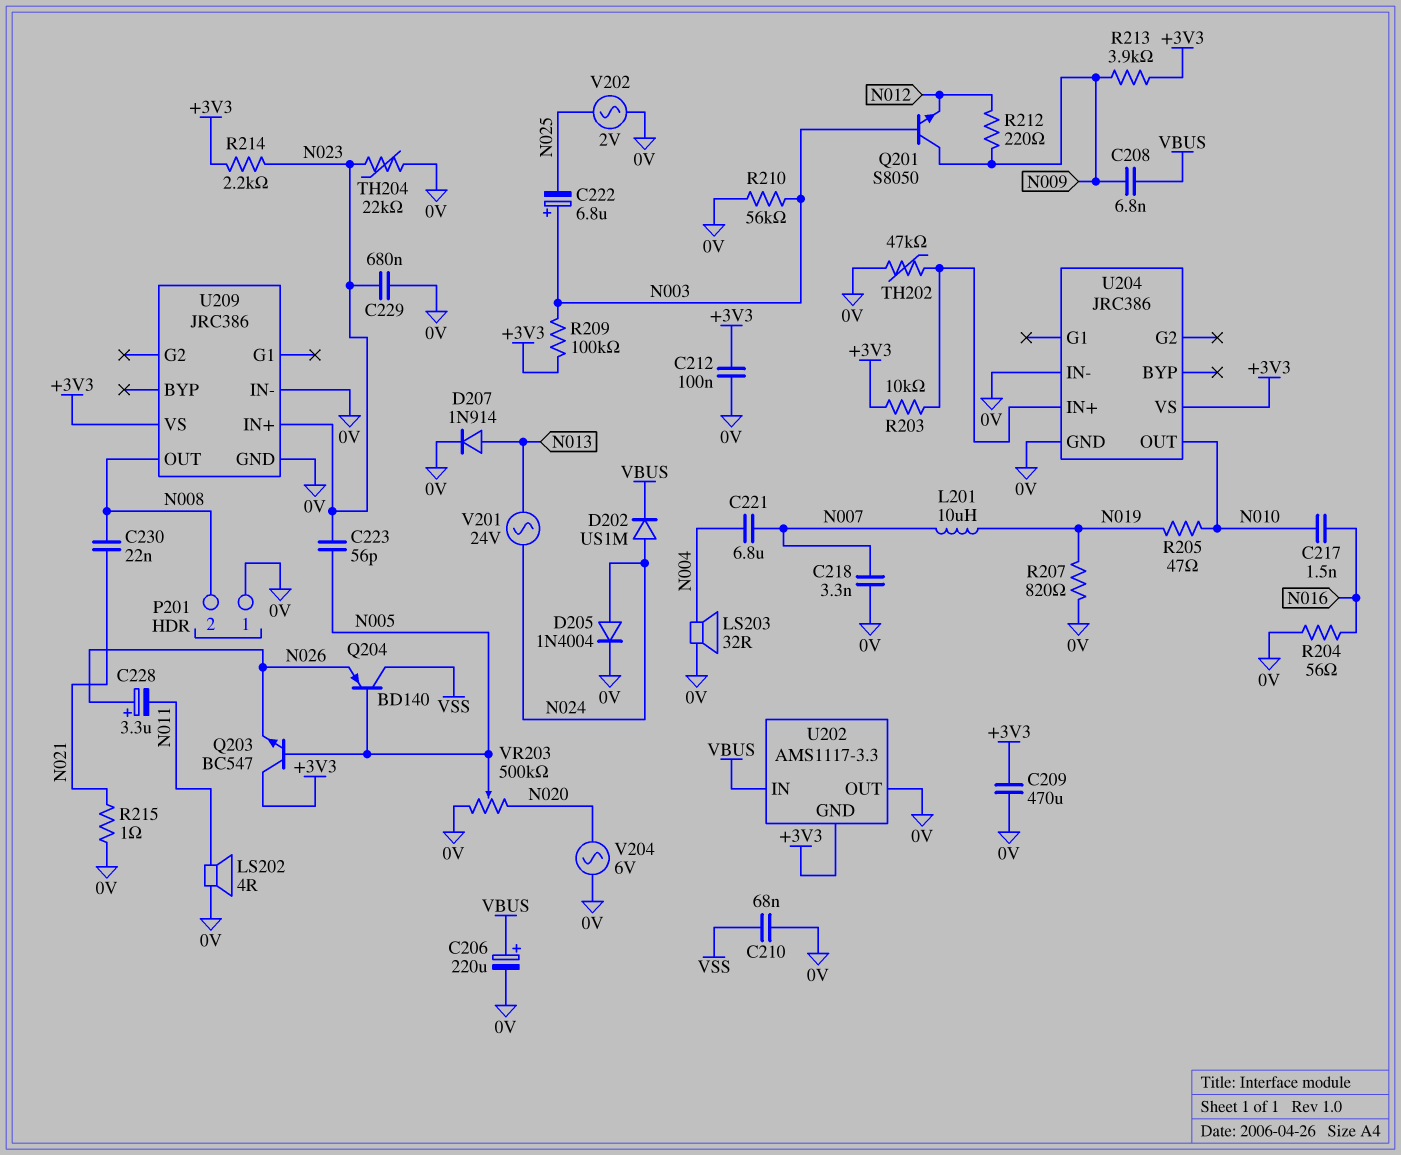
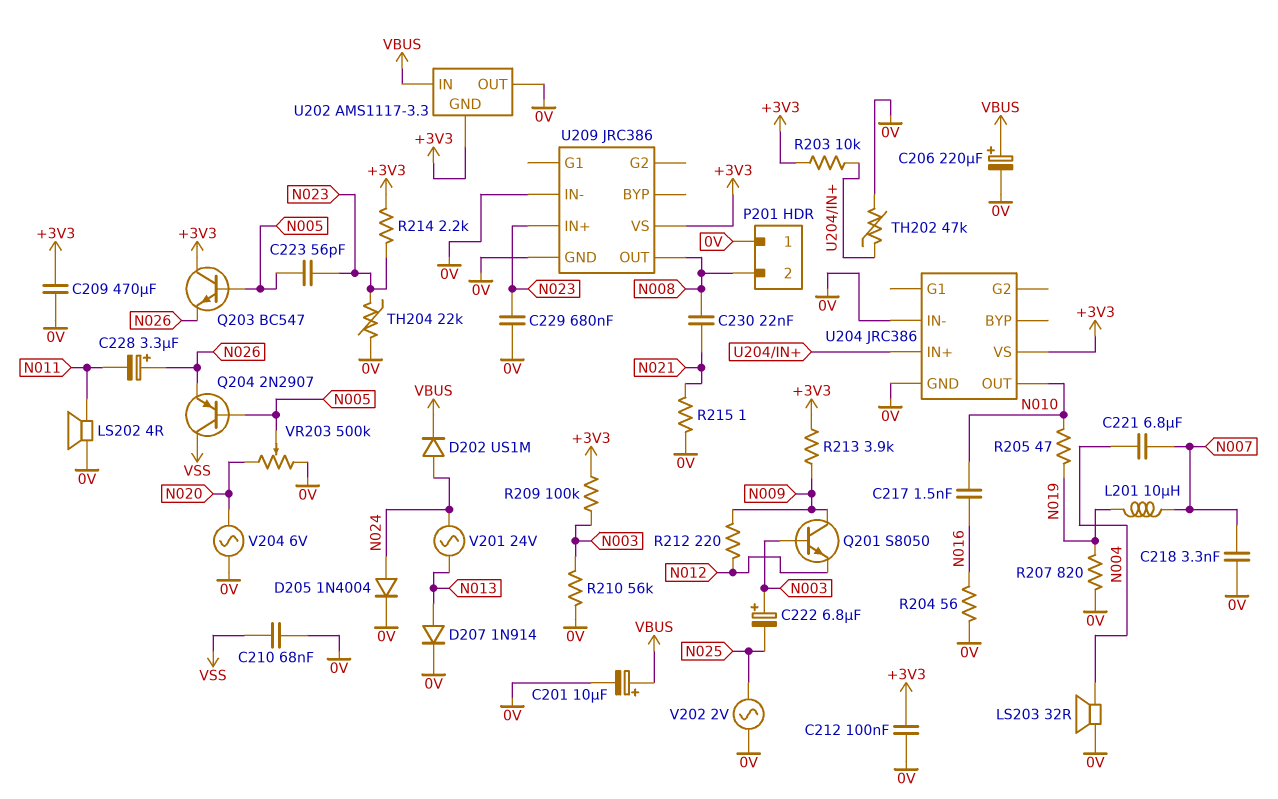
C201: none -> 10uF (plus VBUS, minus 0V)
C208: 6.8nF (N009, VBUS) -> none
Q204: PNP BD140 (B N005, C VSS, E N026) -> PNP 2N2907 (B N005, C VSS, E N026)

